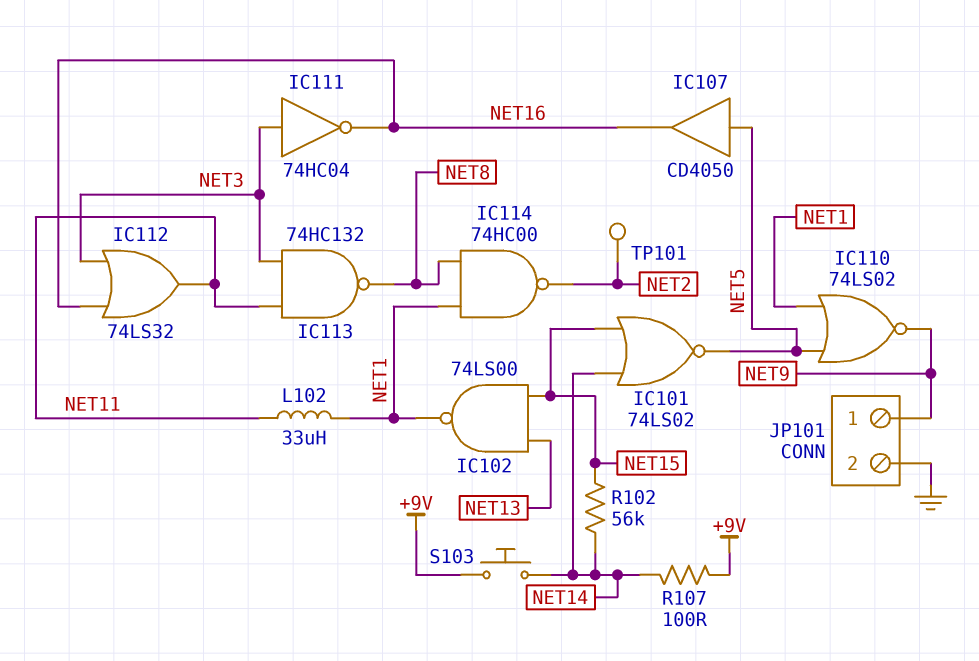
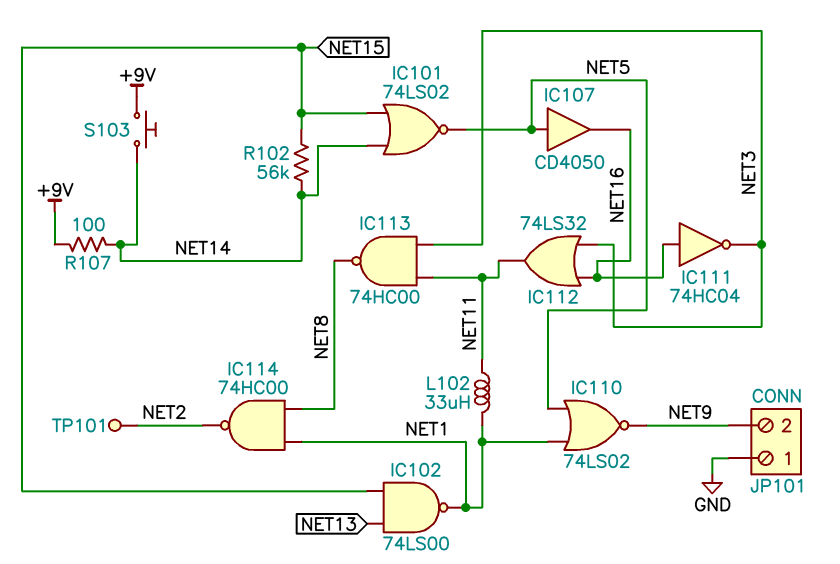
IC111: NOT 74HC04 (in NET3, out NET16) -> NOT 74HC04 (in NET16, out NET3)
IC113: NAND 74HC132 (in NET3, in NET11, out NET8) -> NAND 74HC00 (in NET3, in NET11, out NET8)
JP101 pin 1: NET9 -> GND
JP101 pin 2: GND -> NET9

